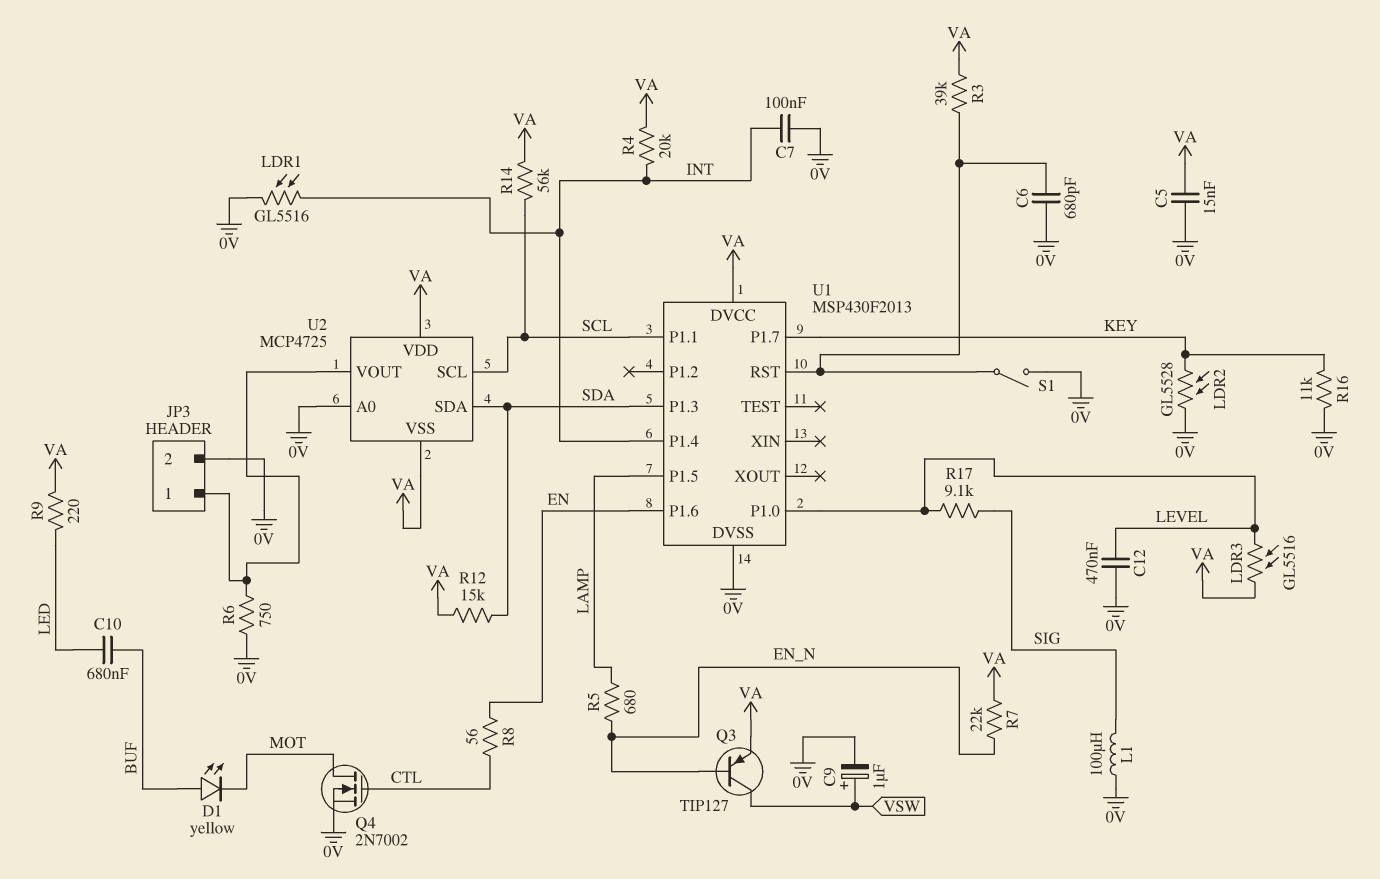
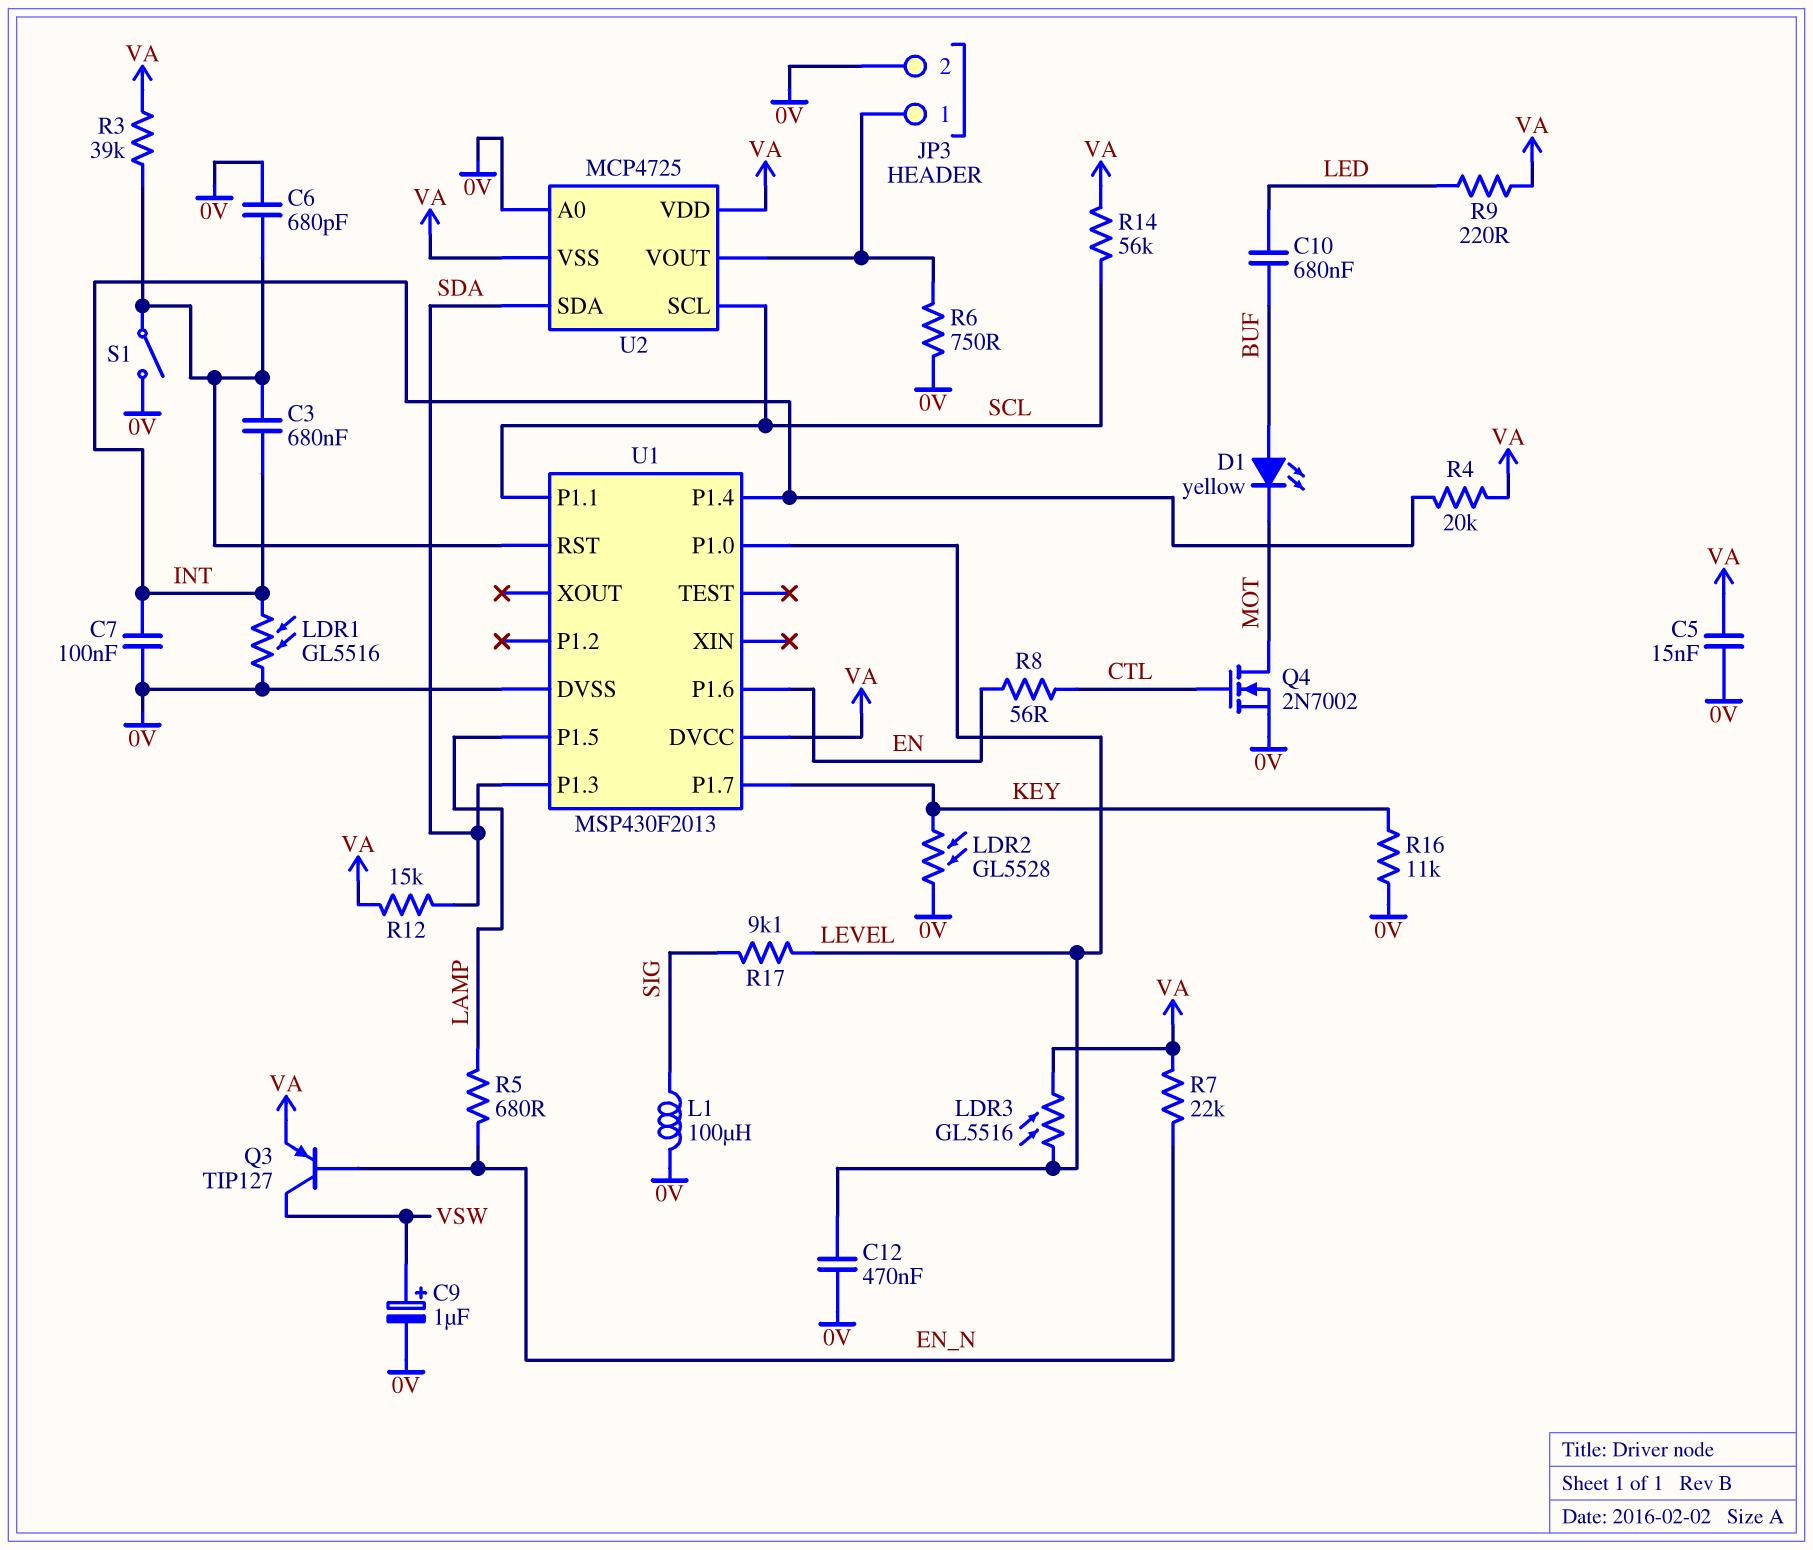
C3: none -> 680nF (INT, U1/RST)

